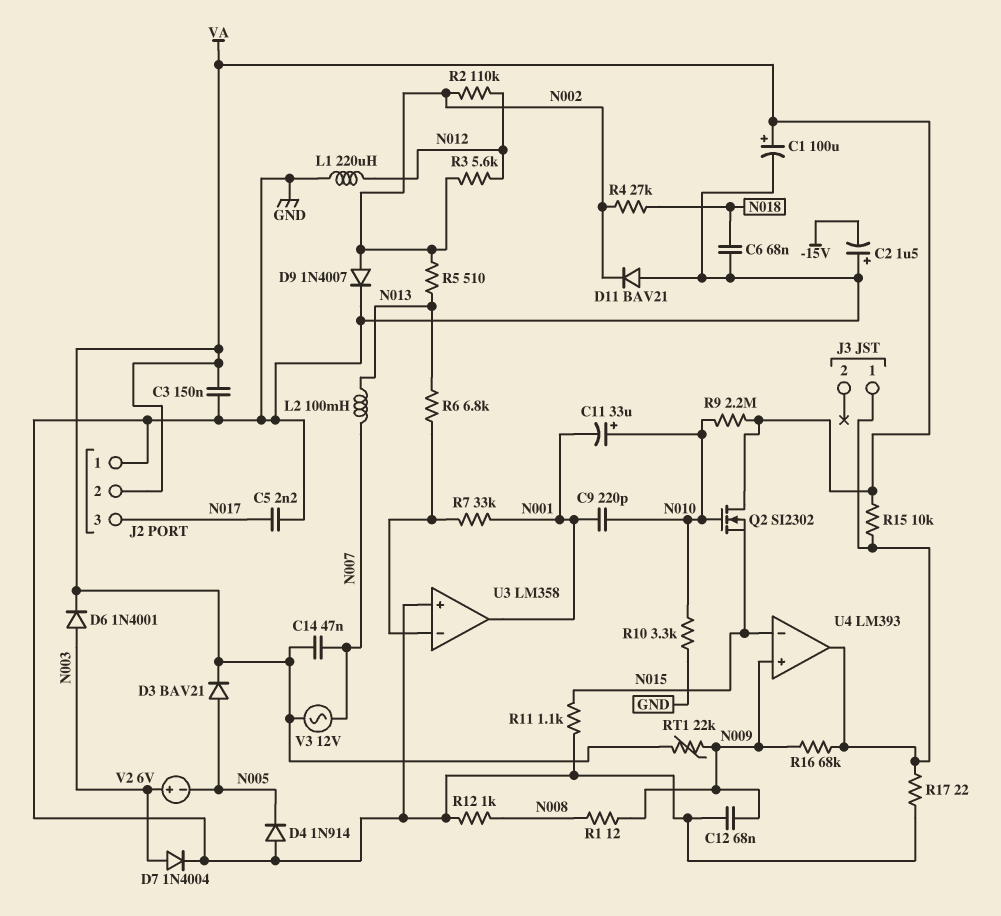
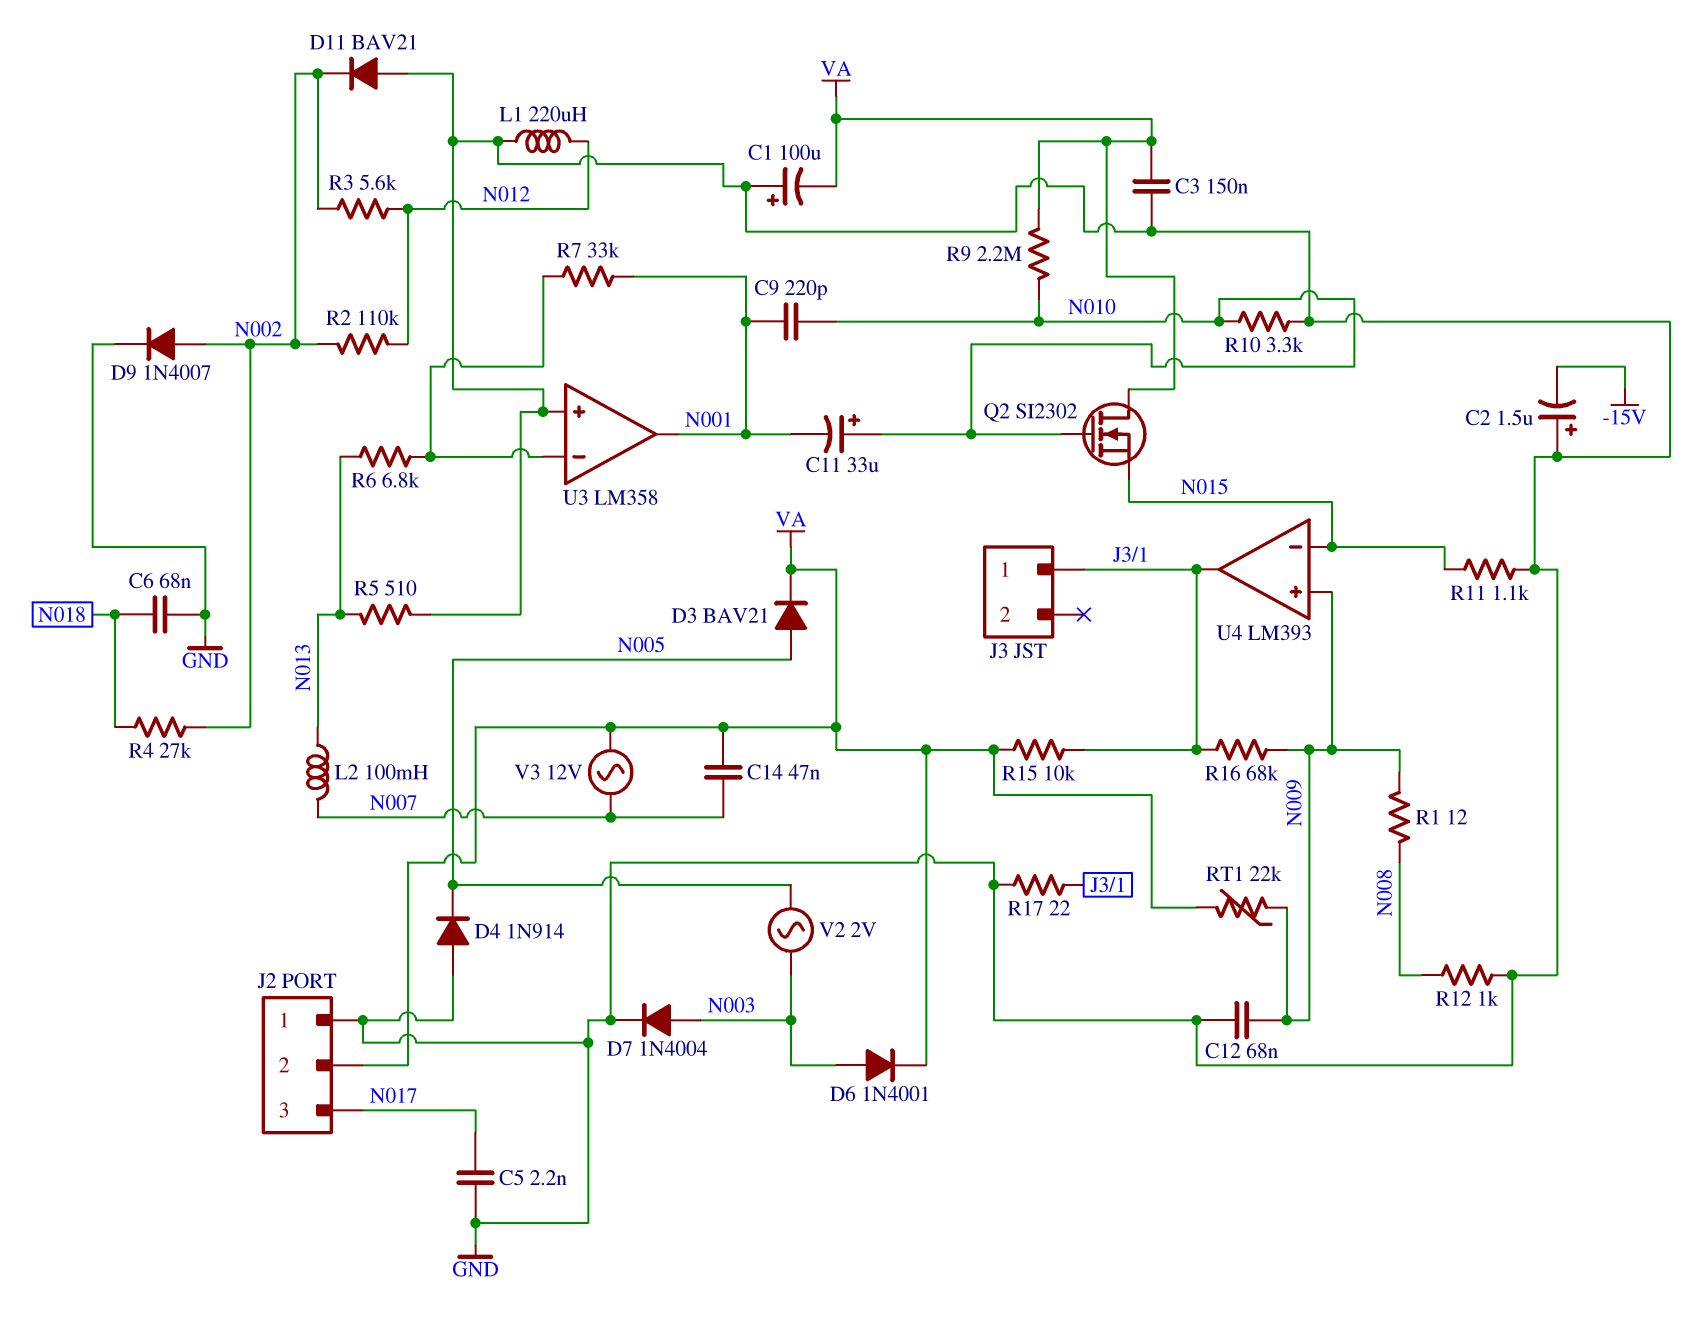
C1: 100uF (plus VA, minus GND) -> 100uF (plus GND, minus VA)
R5: 510 (N002, N013) -> 510 (GND, N013)
V2: 6V (plus N003, minus N005) -> AC 2V (N003, N005)

